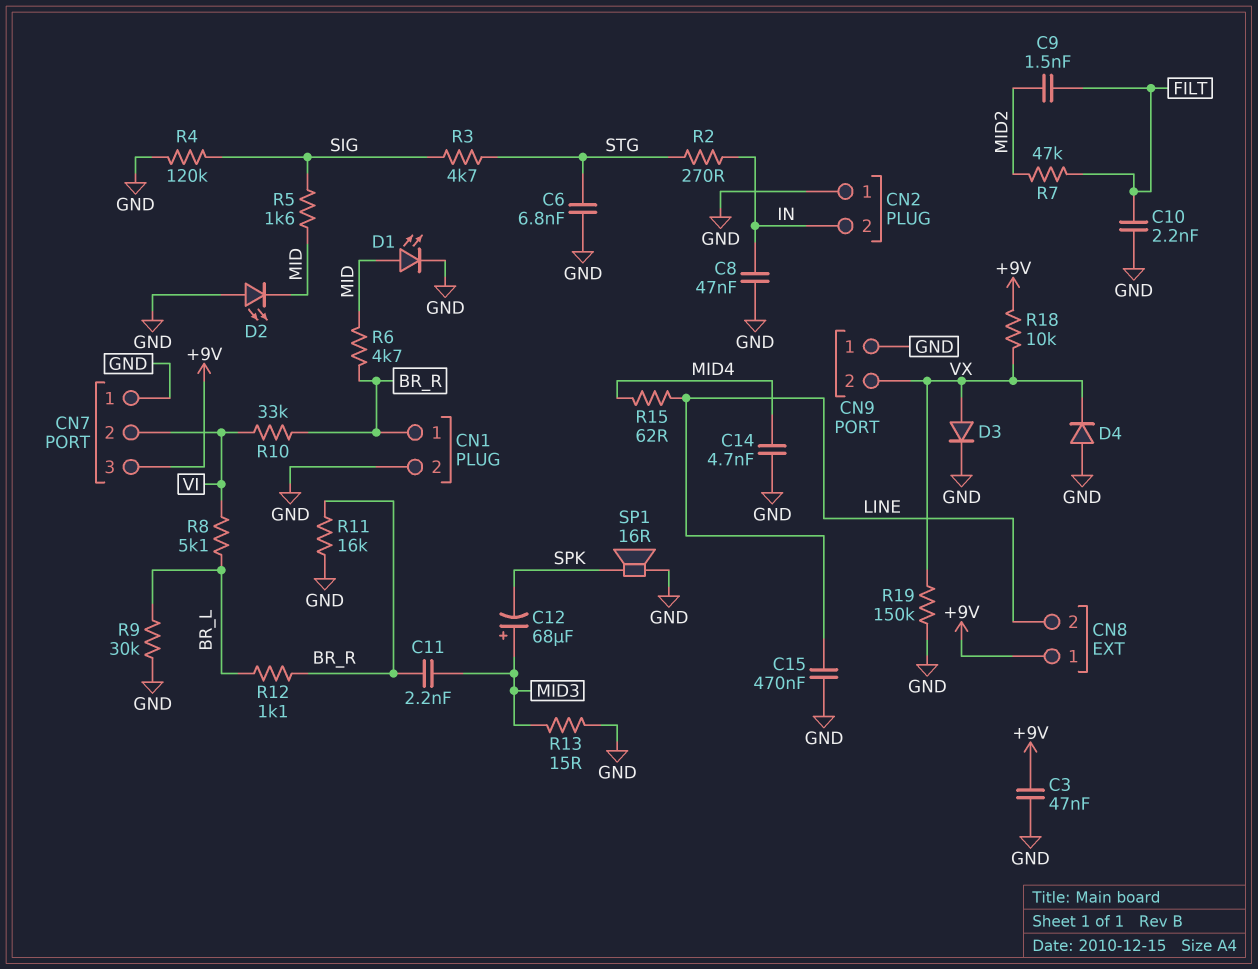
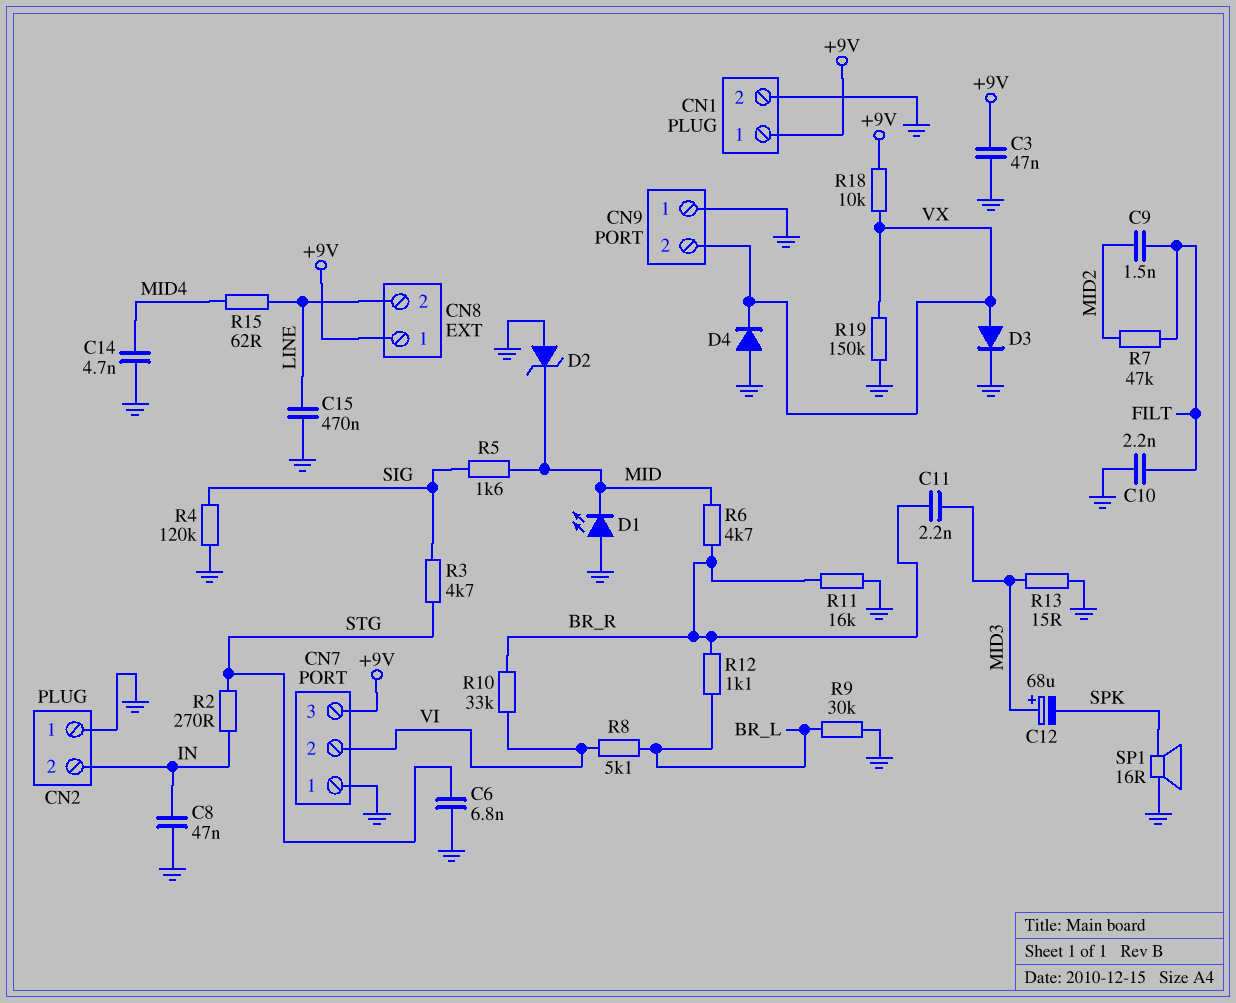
CN1 pin 1: BR_R -> +9V
D1: LED (A MID, K GND) -> LED (A GND, K MID)
D2: LED (A GND, K MID) -> zener (A GND, K MID)

